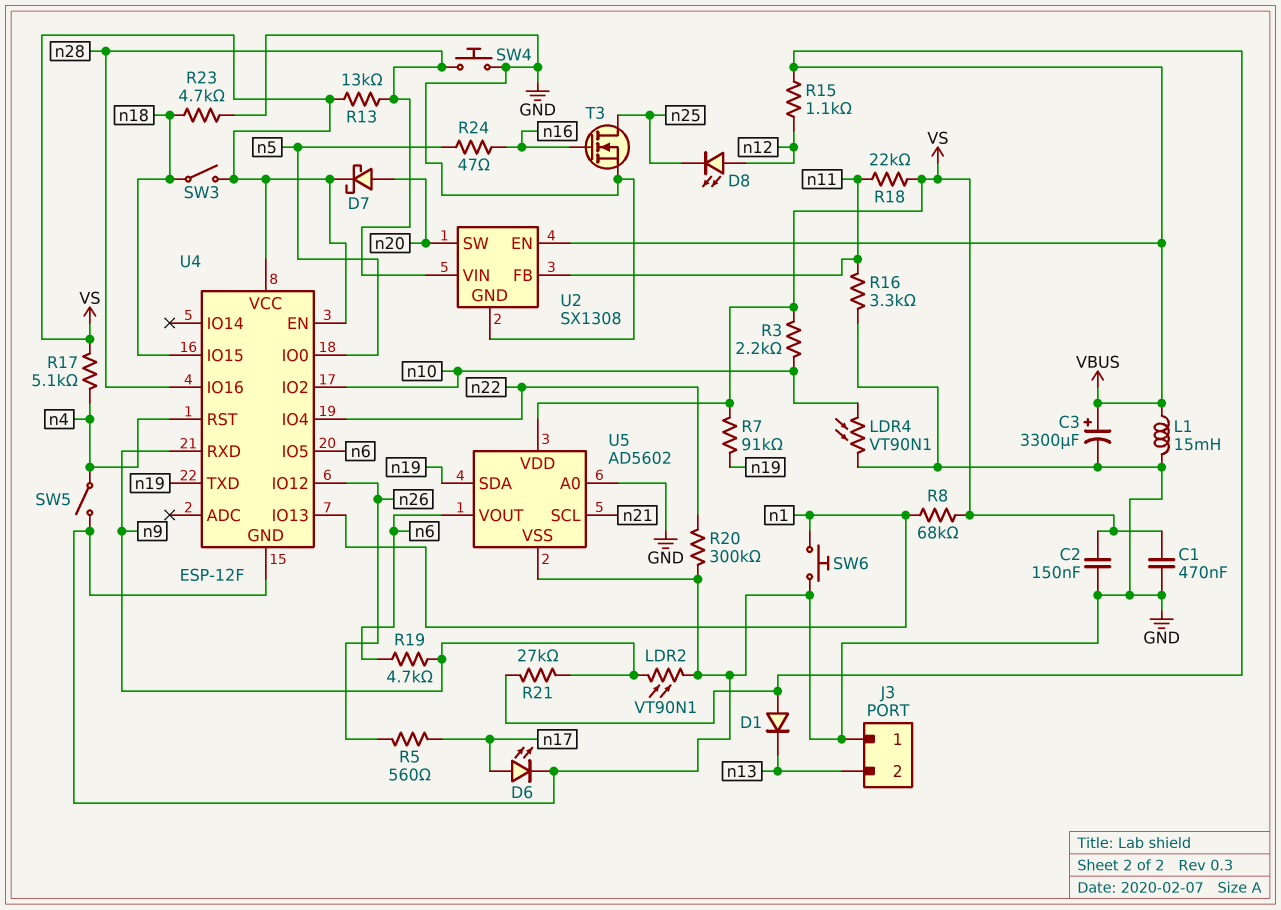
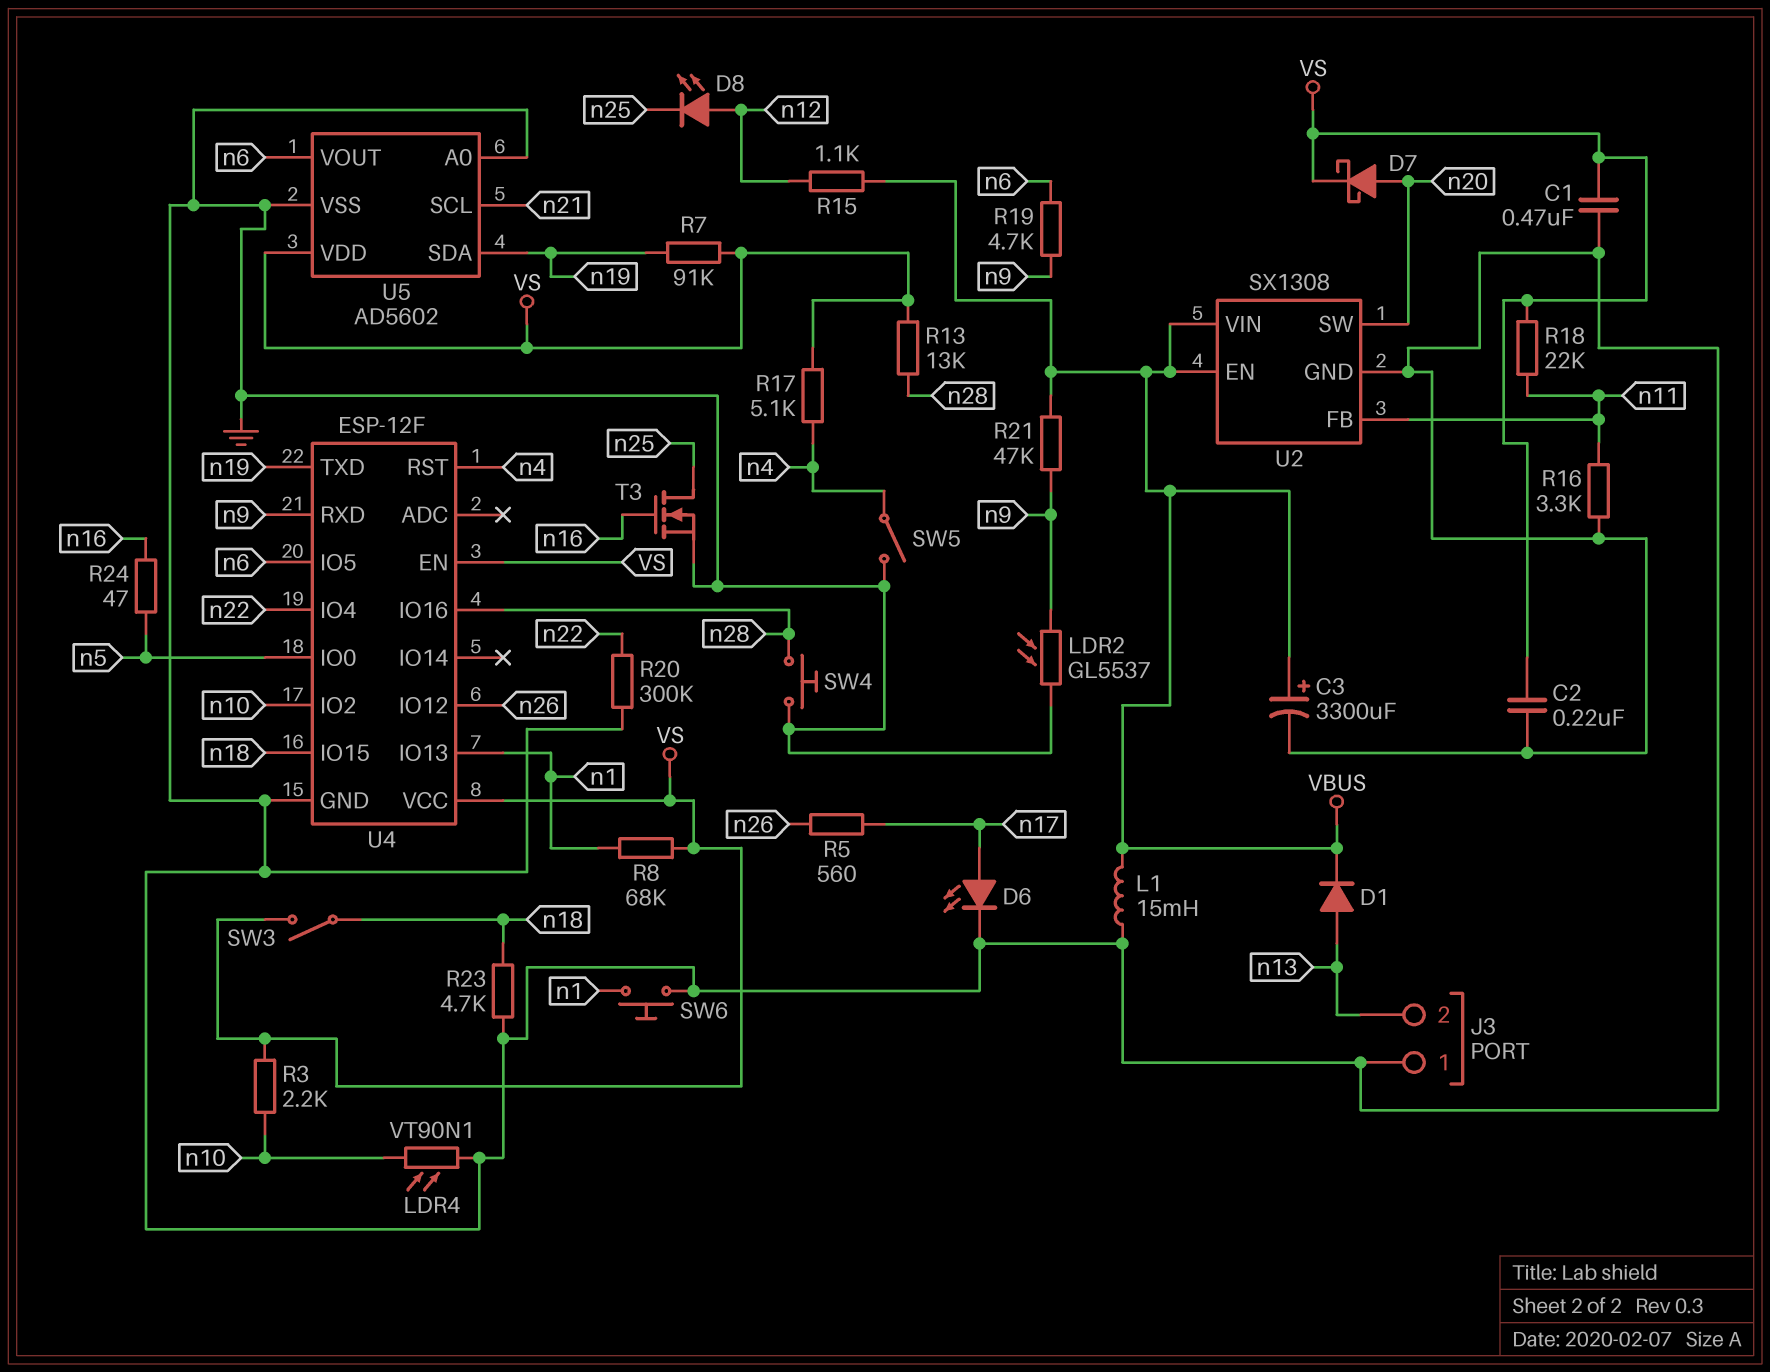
C2: 150nF (GND, VS) -> 220nF (GND, VS)
D1: diode (A VBUS, K n13) -> diode (A n13, K VBUS)
LDR2: VT90N1 (GND, n9) -> GL5537 (GND, n9)
R21: 27k (VBUS, n9) -> 47k (VBUS, n9)
U2 pin VIN: n28 -> VBUS

